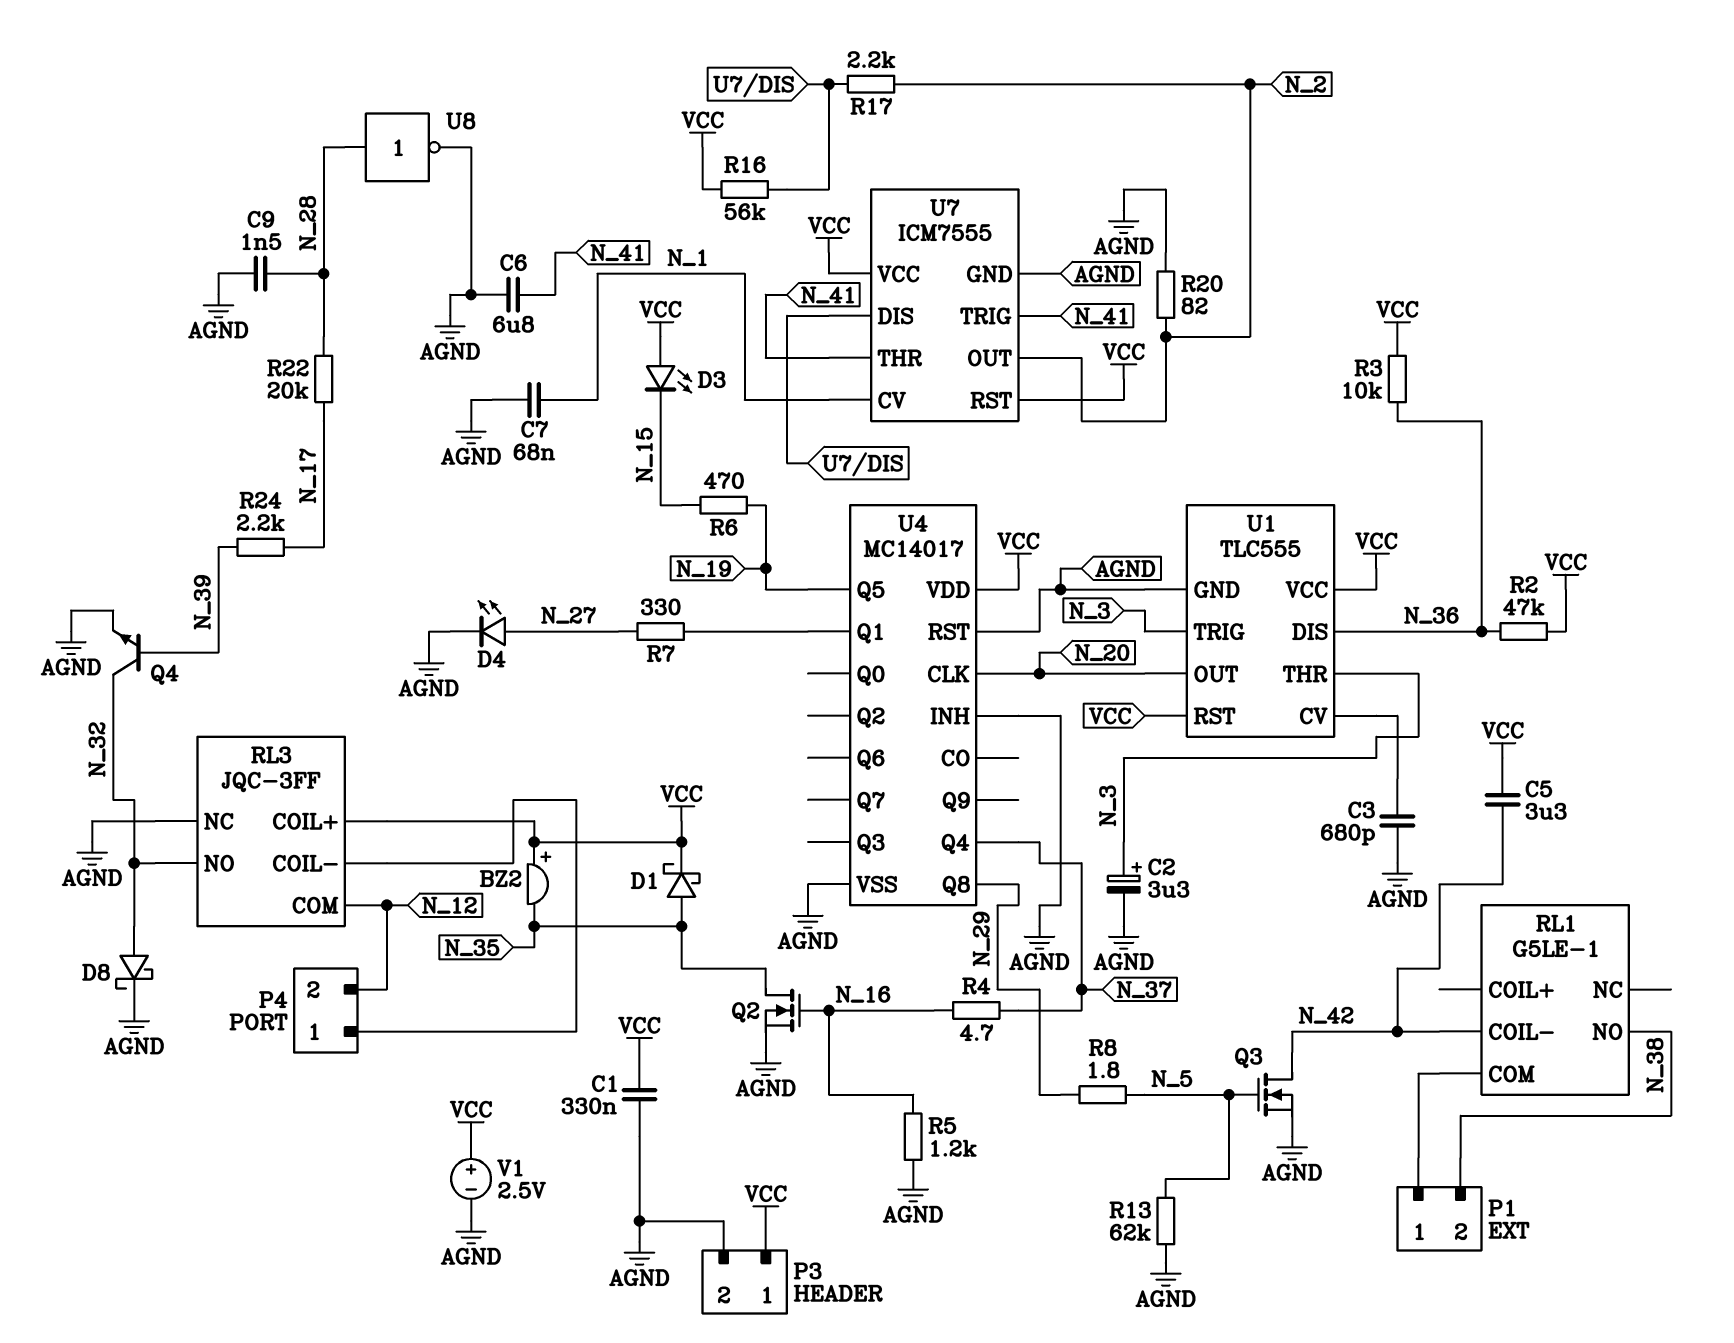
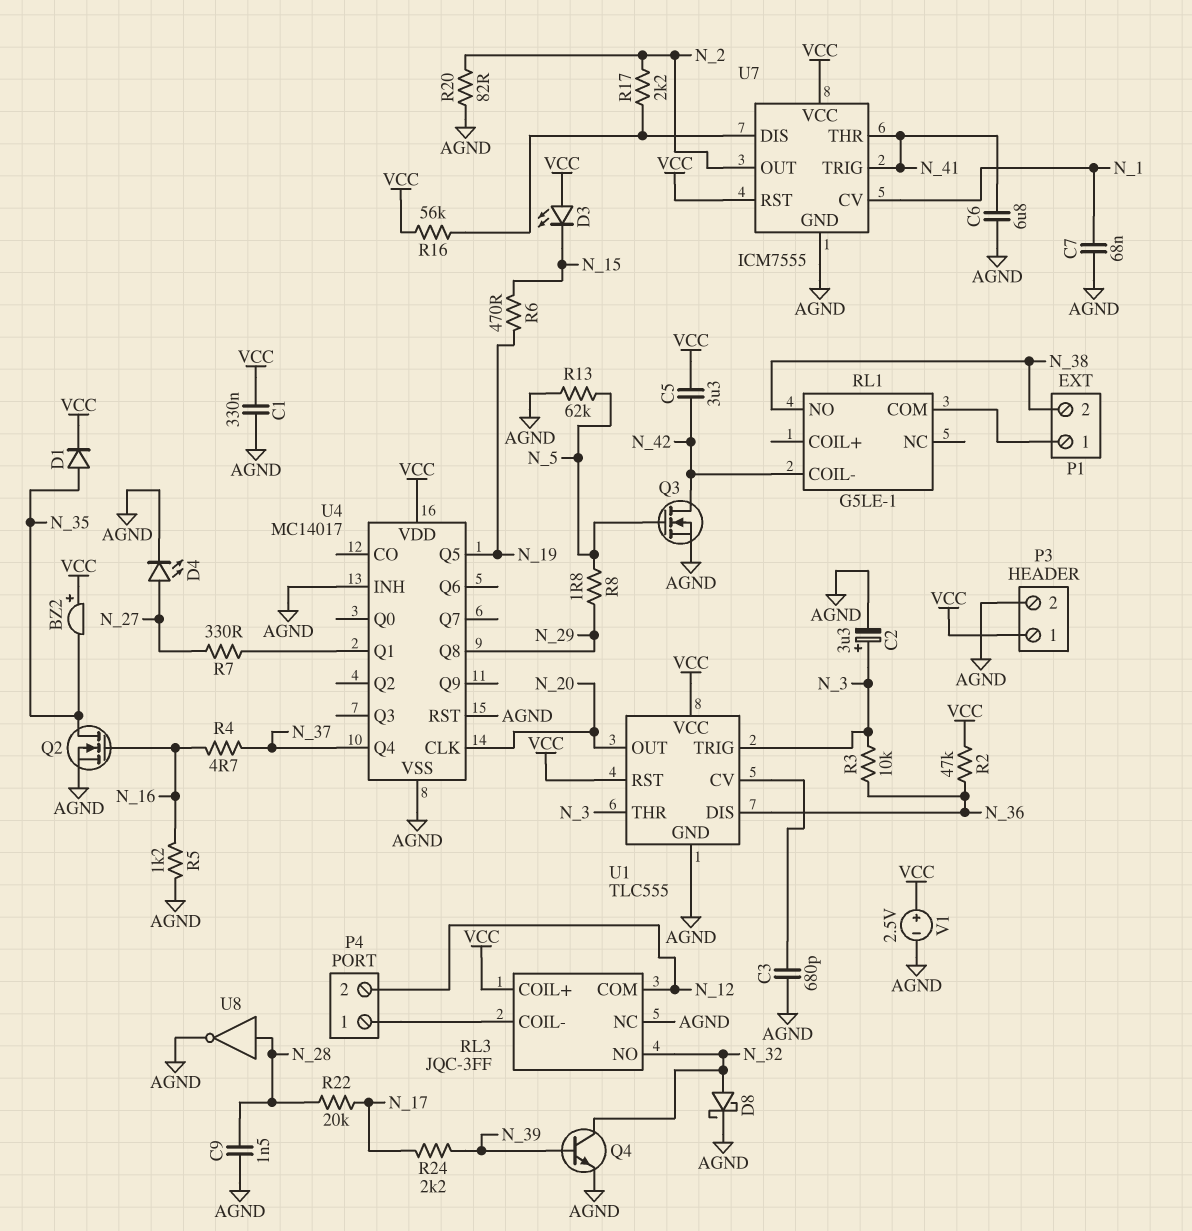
D1: schottky (A N_35, K VCC) -> diode (A N_35, K VCC)
R3: 10k (N_36, VCC) -> 10k (N_3, N_36)

